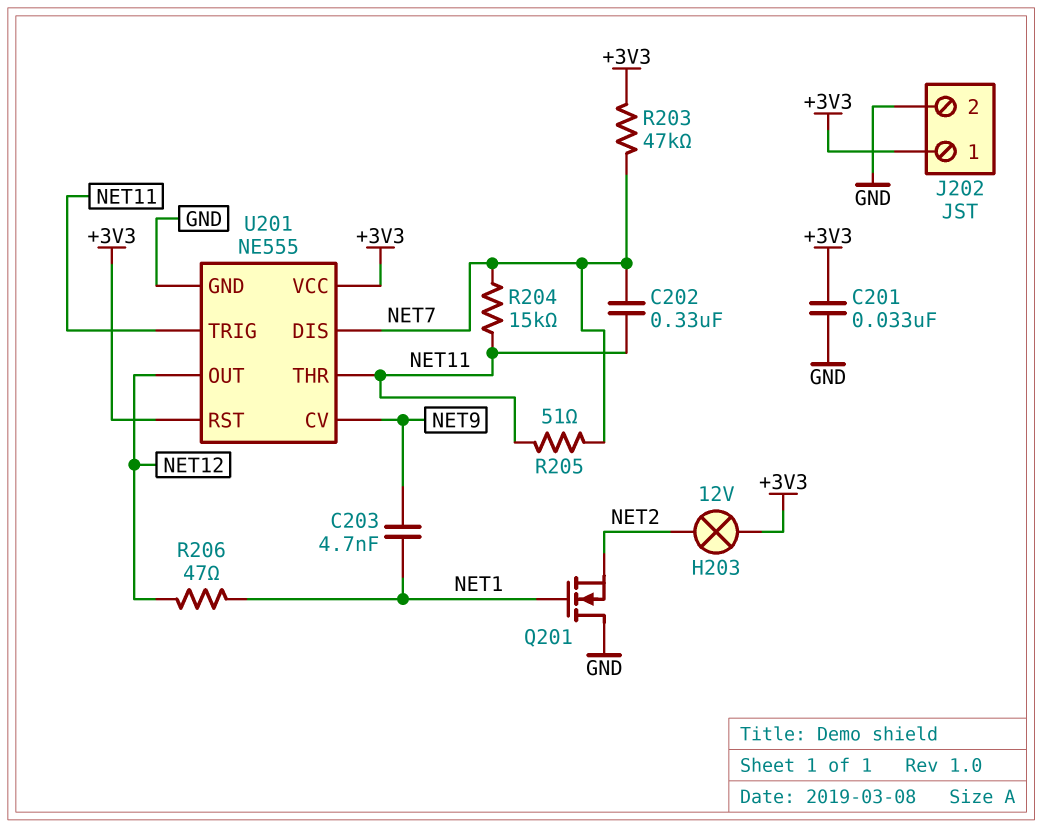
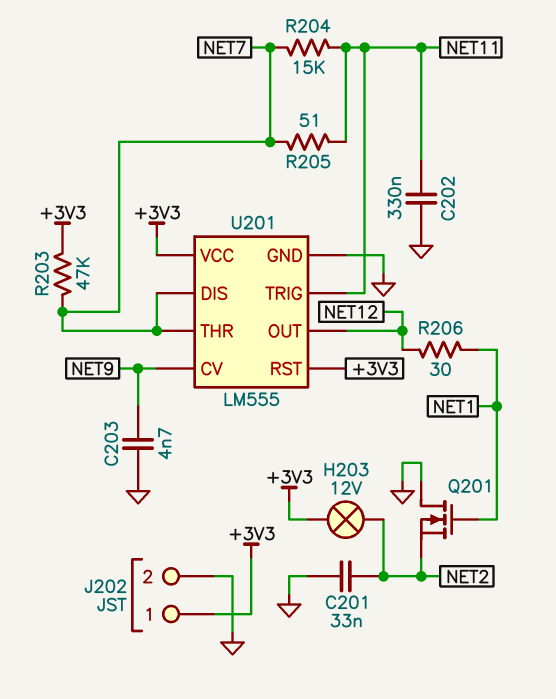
C201: 33nF (+3V3, GND) -> 33nF (GND, NET2)
C202: 330nF (NET7, NET11) -> 330nF (GND, NET11)
C203: 4.7nF (NET1, NET9) -> 4.7nF (GND, NET9)
R206: 47 (NET1, NET12) -> 30 (NET1, NET12)
U201: NE555 -> LM555
U201 pin THR: NET11 -> NET7

